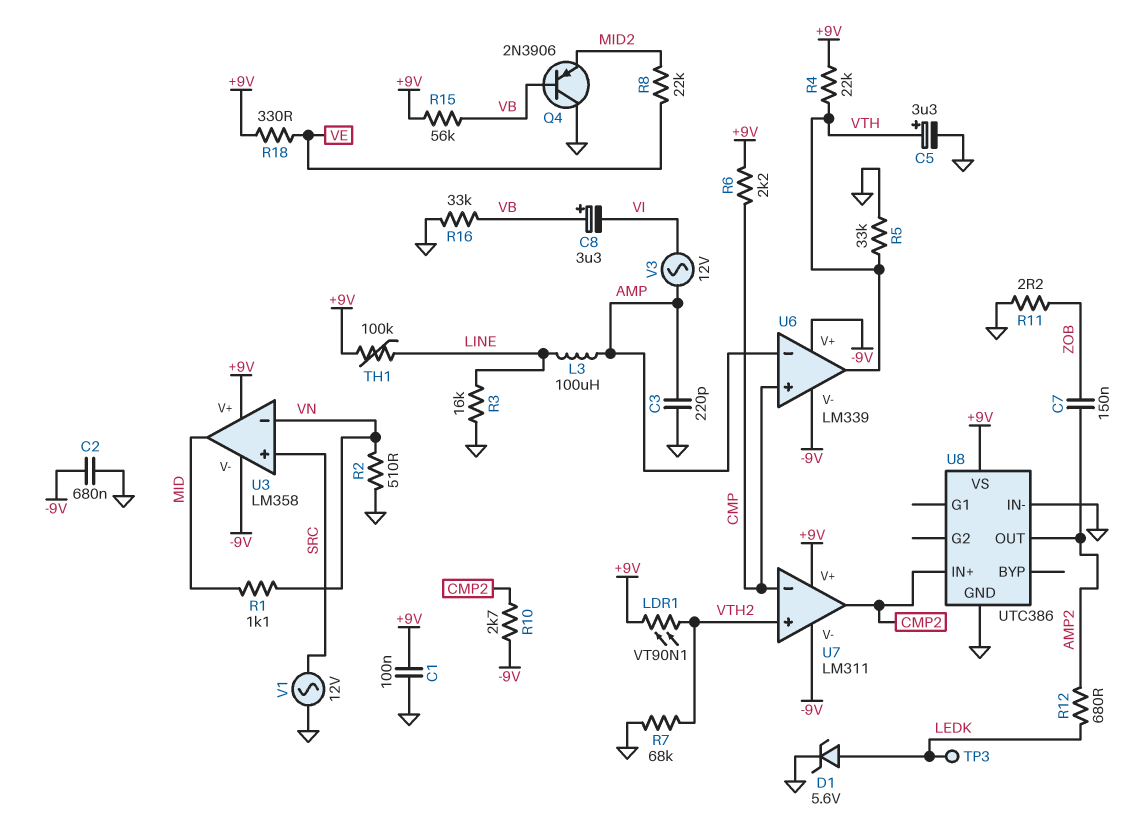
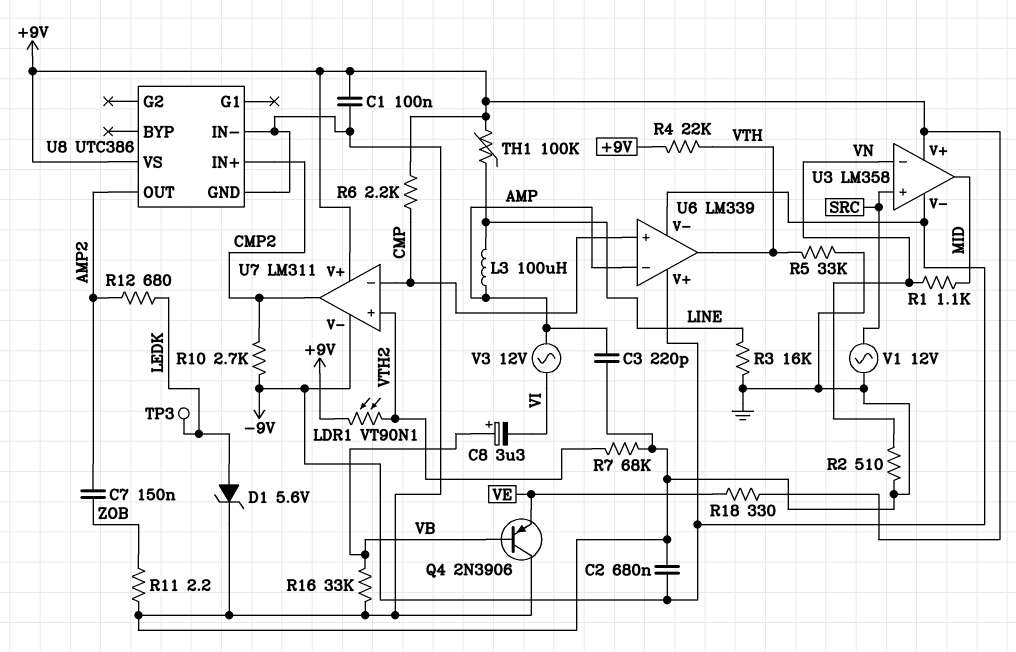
C5: 3.3uF (plus VTH, minus GND) -> none
Q4: PNP 2N3906 (B VB, C GND, E MID2) -> PNP 2N3906 (B VB, C GND, E VE)
R8: 22k (MID2, VE) -> none
R15: 56k (+9V, VB) -> none

